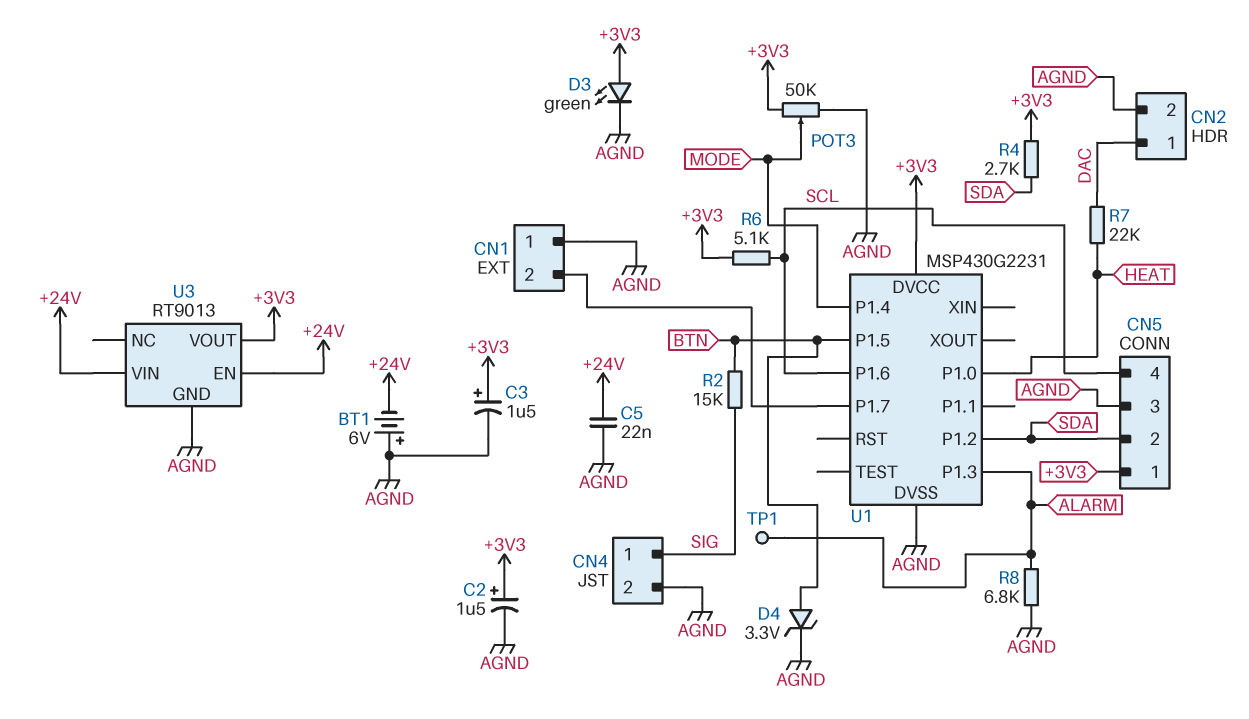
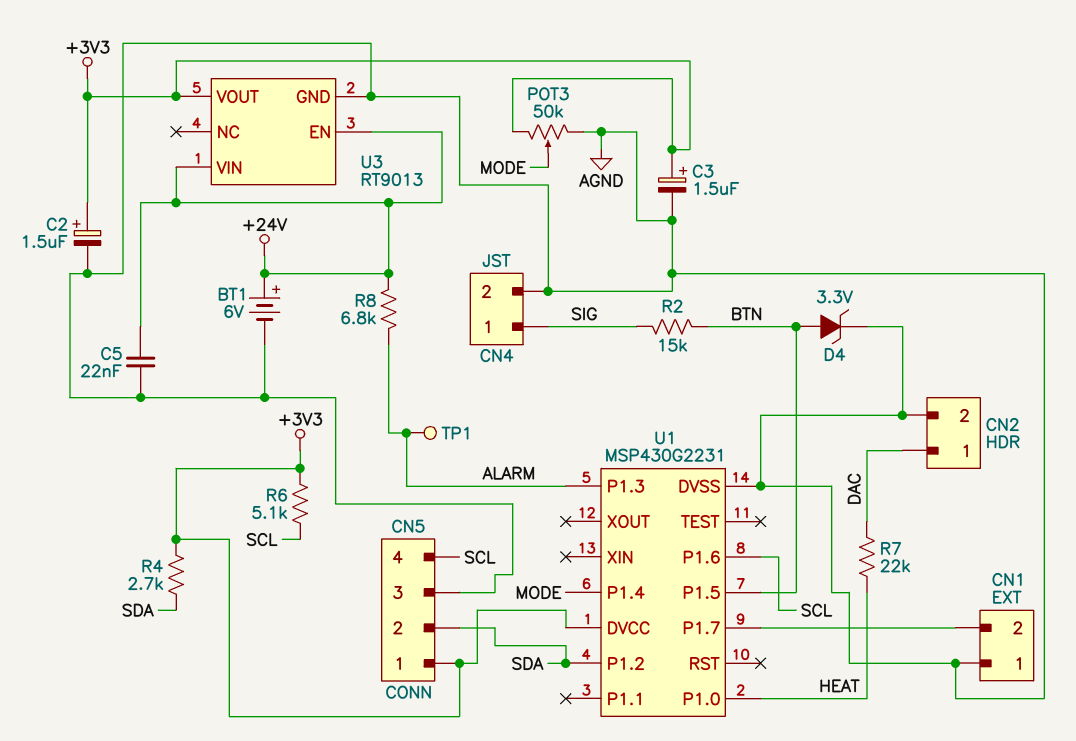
BT1: 6V (plus AGND, minus +24V) -> 6V (plus +24V, minus AGND)
D3: LED green (A +3V3, K AGND) -> none
R8: 6.8k (AGND, ALARM) -> 6.8k (+24V, ALARM)

